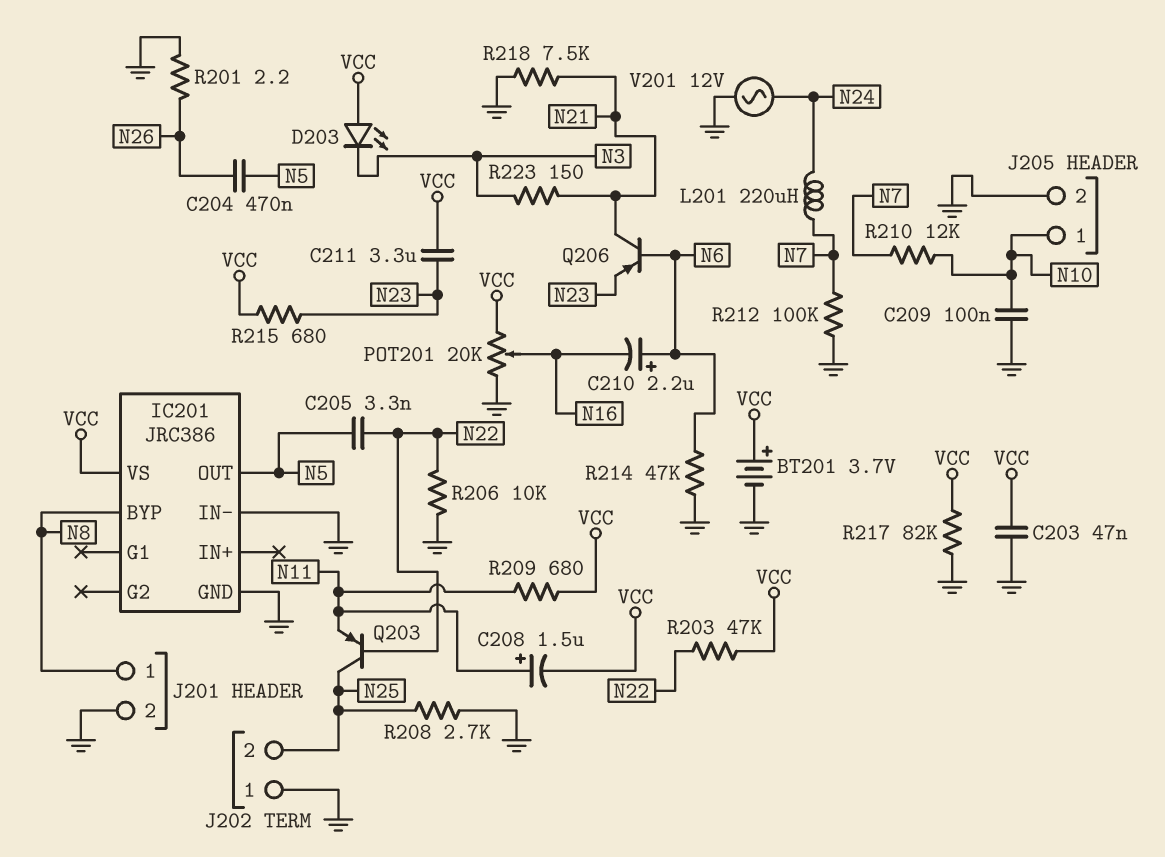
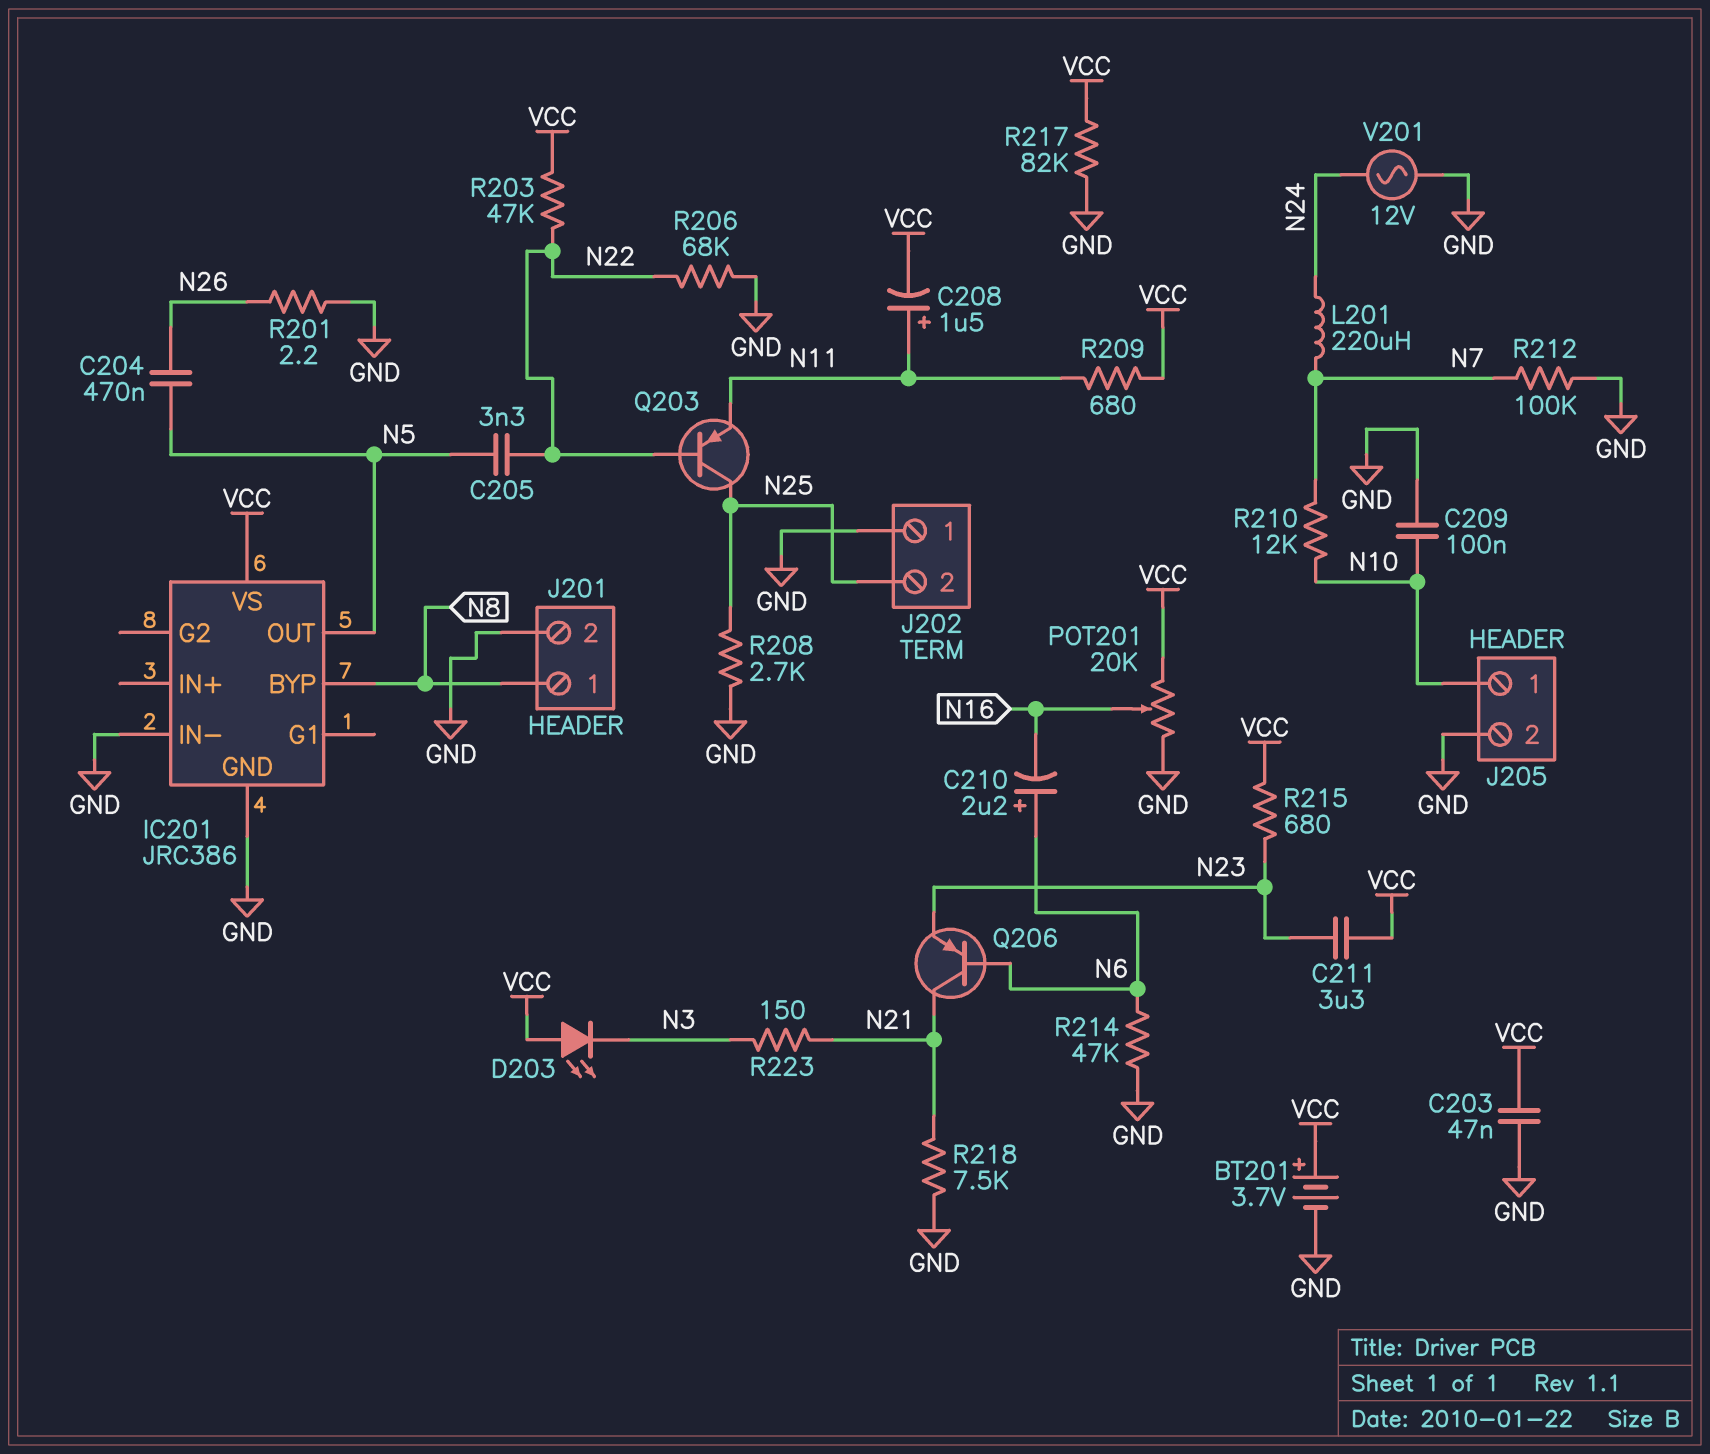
R206: 10k (GND, N22) -> 68k (GND, N22)

